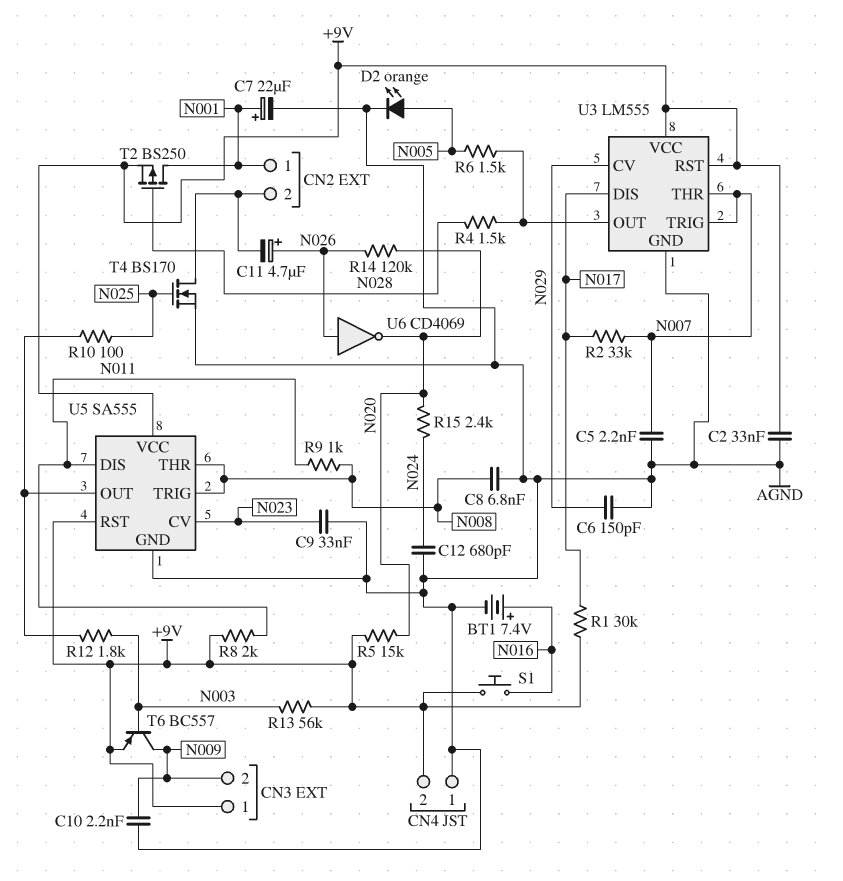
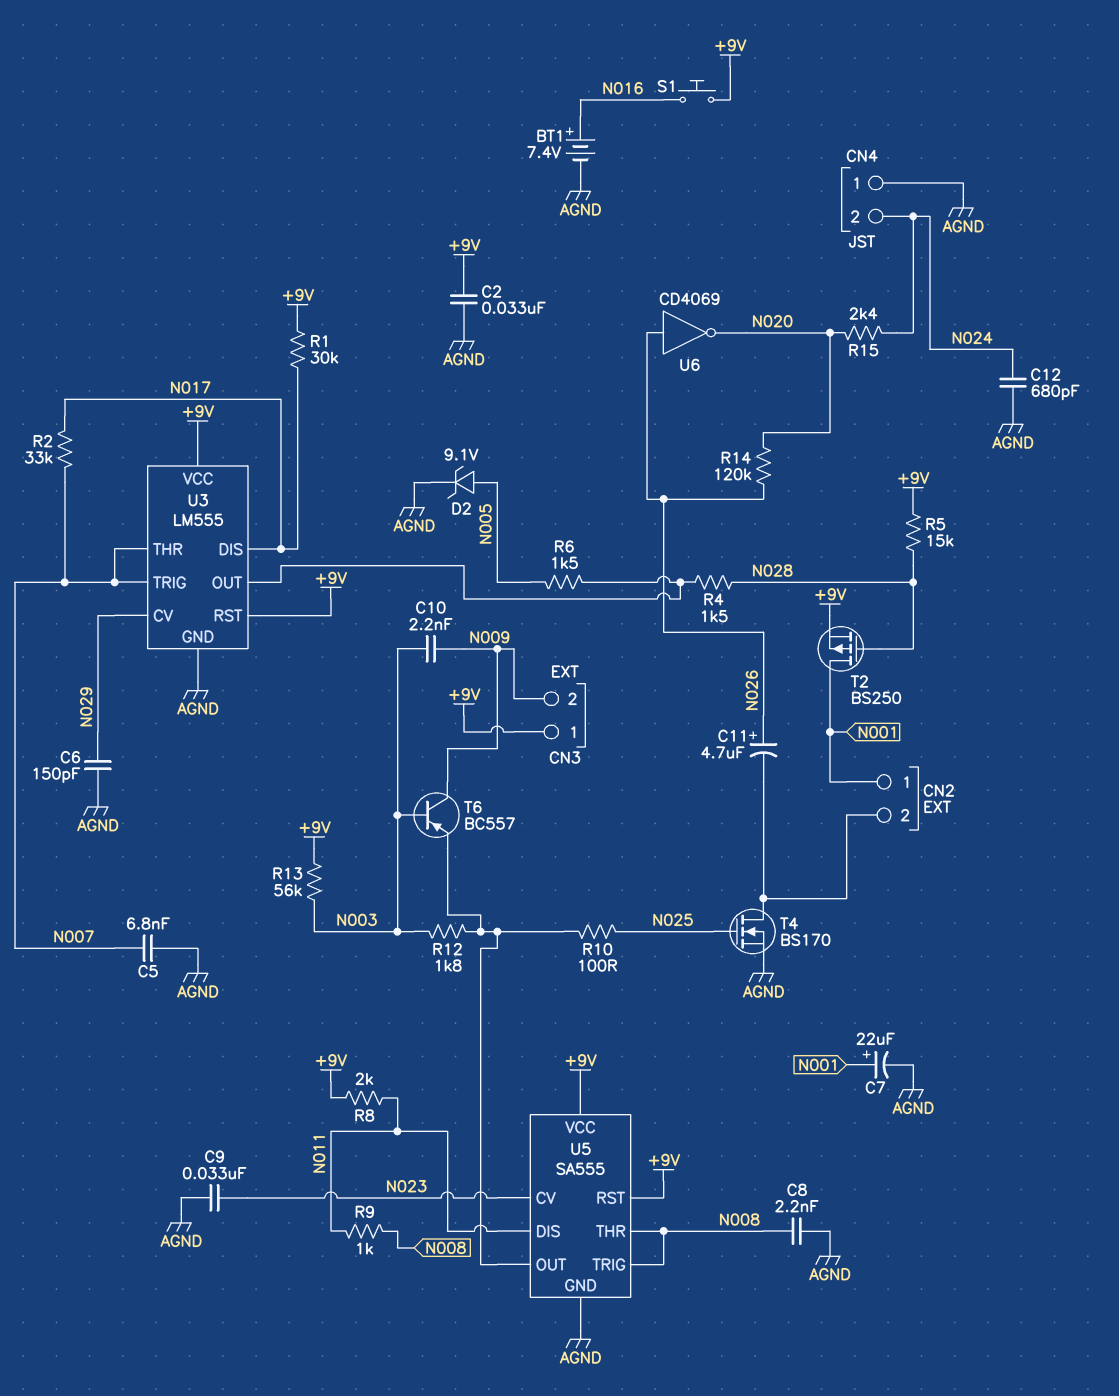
C5: 2.2nF (AGND, N007) -> 6.8nF (AGND, N007)
C8: 6.8nF (AGND, N008) -> 2.2nF (AGND, N008)
C10: 2.2nF (AGND, N009) -> 2.2nF (N003, N009)
CN4 pin 2: +9V -> N024
D2: LED orange (A N005, K AGND) -> zener 9.1V (A N005, K AGND)
R5: 15k (+9V, N020) -> 15k (+9V, N028)
T6: PNP BC557 (B N003, C N009, E +9V) -> PNP BC557 (B N003, C N009, E U5/OUT)

